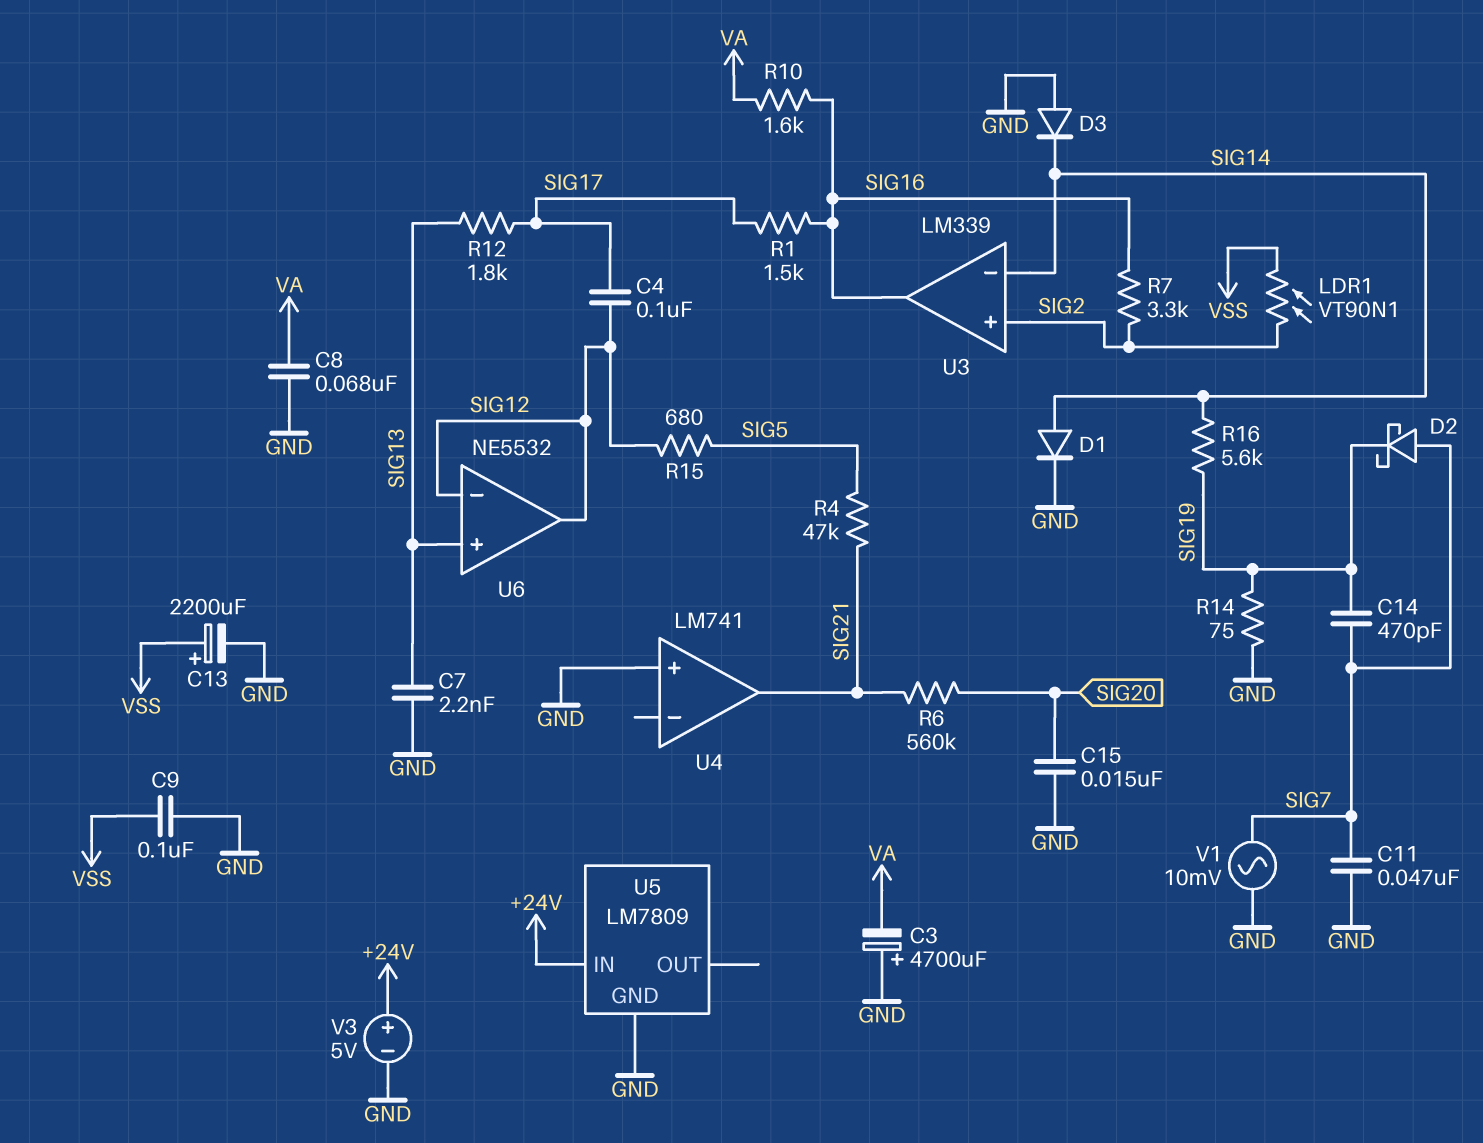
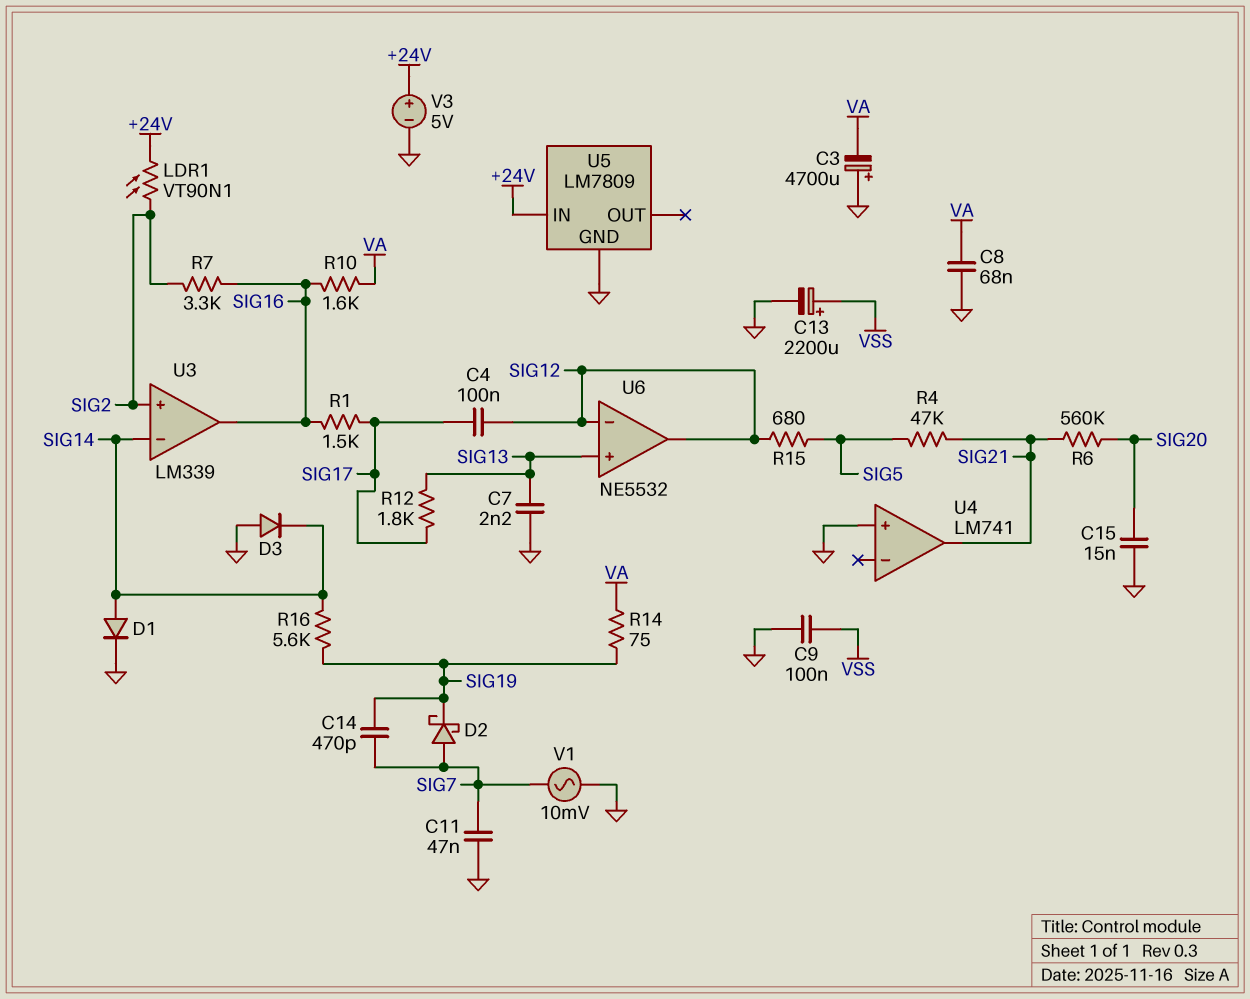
LDR1: VT90N1 (SIG2, VSS) -> VT90N1 (+24V, SIG2)
R14: 75 (GND, SIG19) -> 75 (SIG19, VA)

